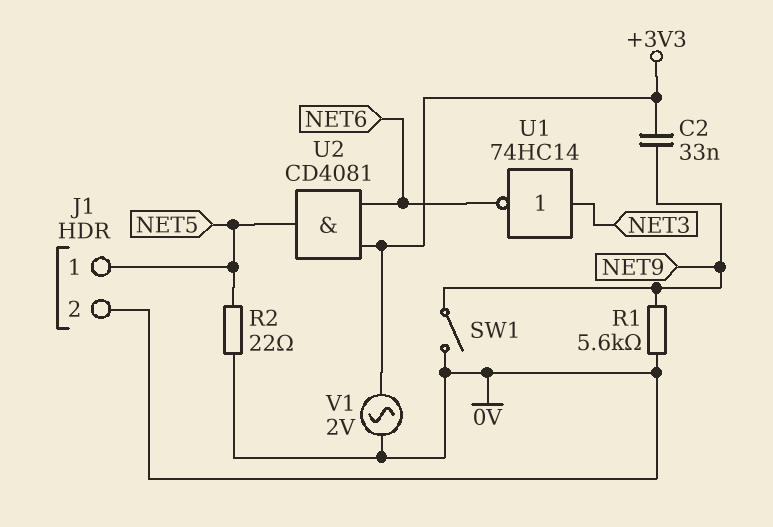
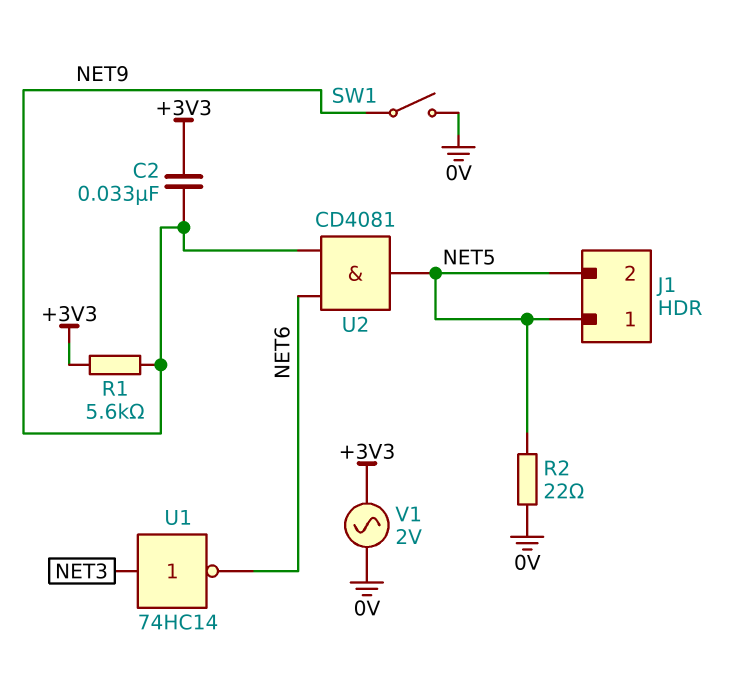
J1 pin 2: 0V -> NET5
R1: 5.6k (0V, NET9) -> 5.6k (+3V3, NET9)
U2: AND CD4081 (in +3V3, in NET6, out NET5) -> AND CD4081 (in NET6, in NET9, out NET5)

